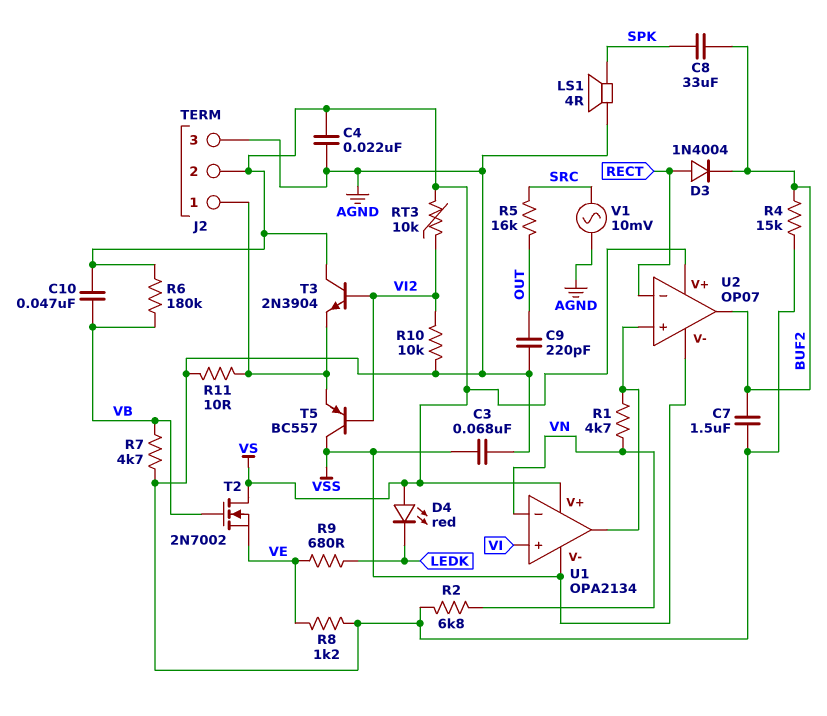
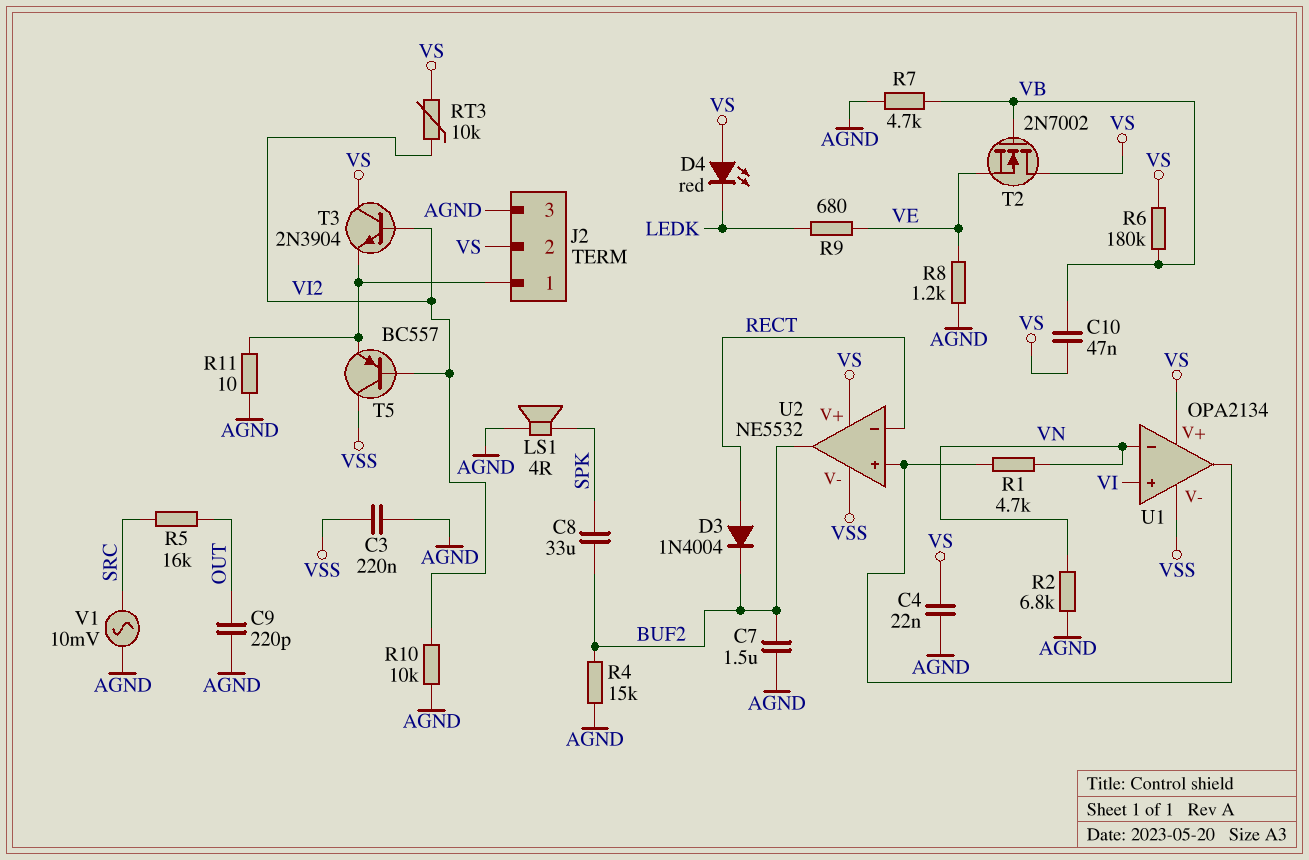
C3: 68nF (AGND, VSS) -> 220nF (AGND, VSS)
U2: OP07 -> NE5532

